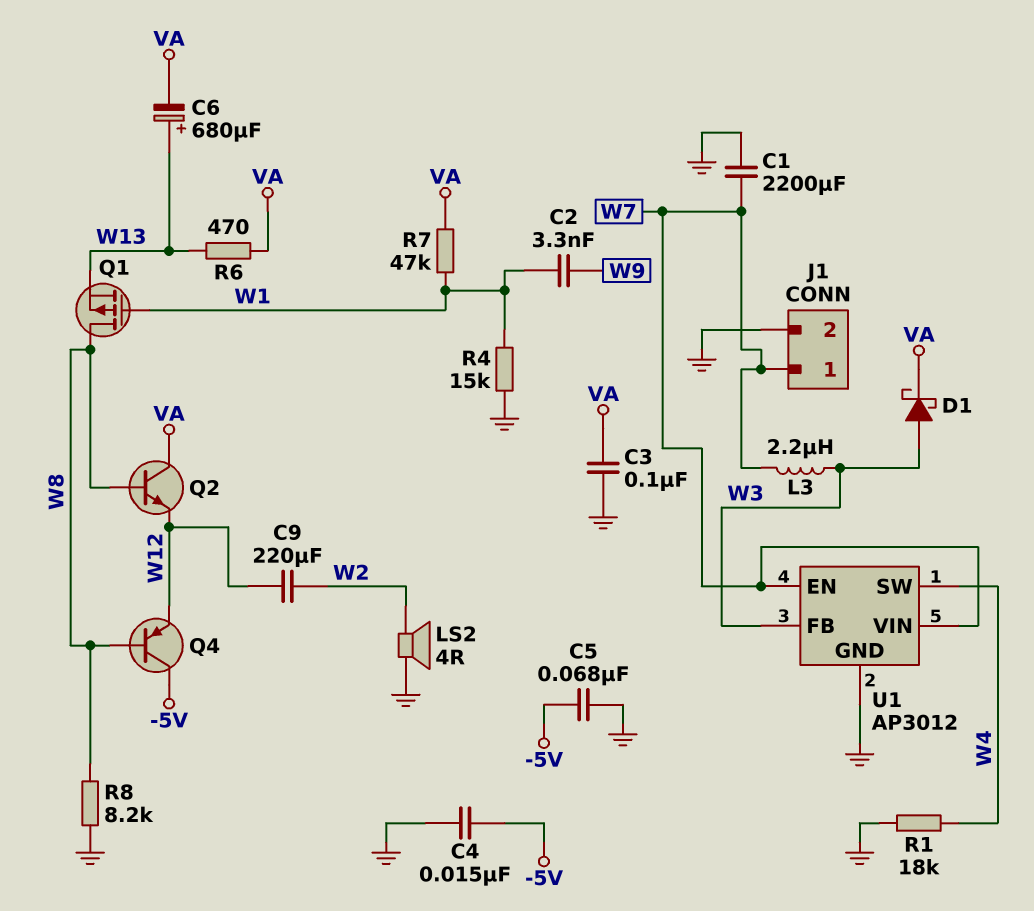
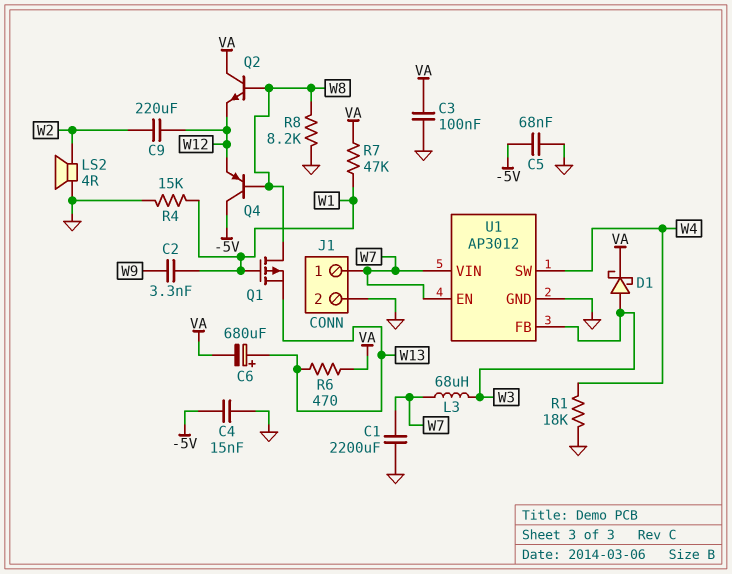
L3: 2.2uH (W3, W7) -> 68uH (W3, W7)

